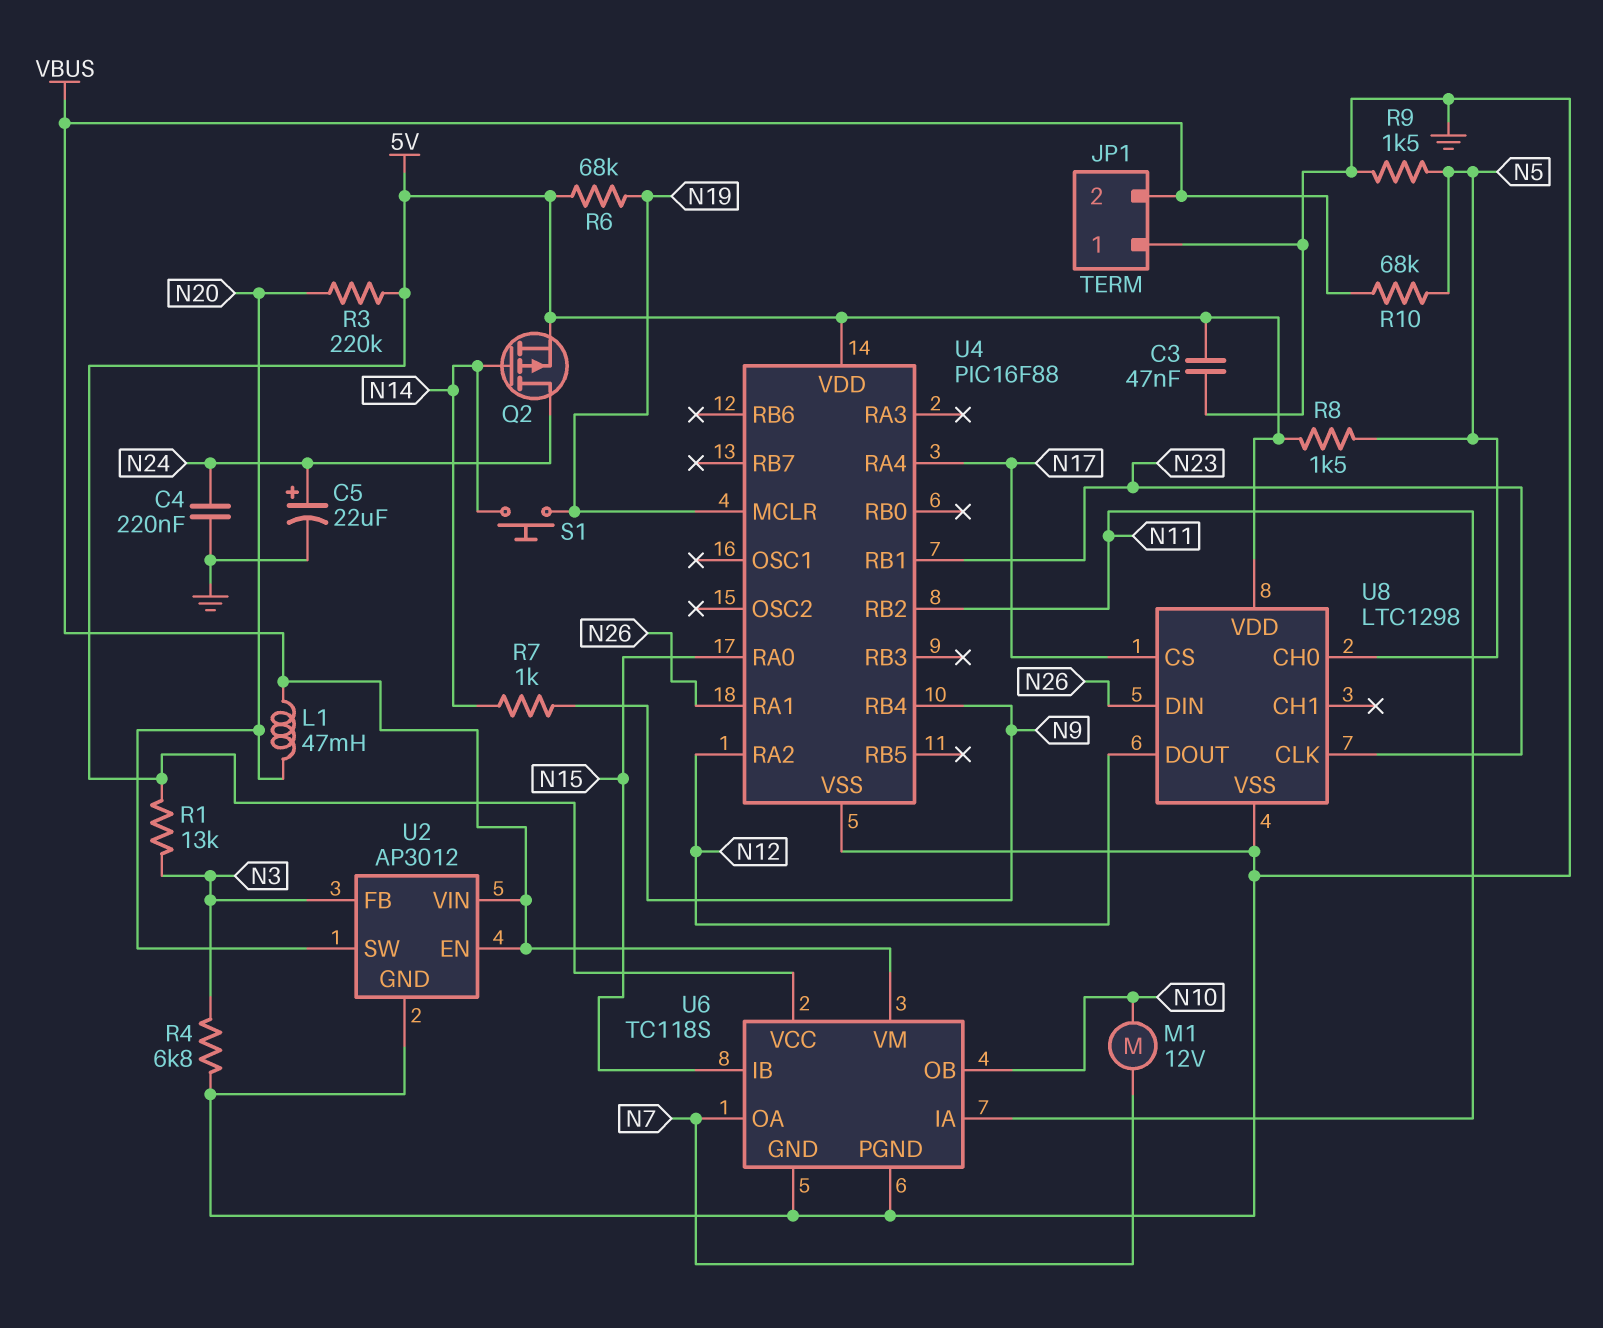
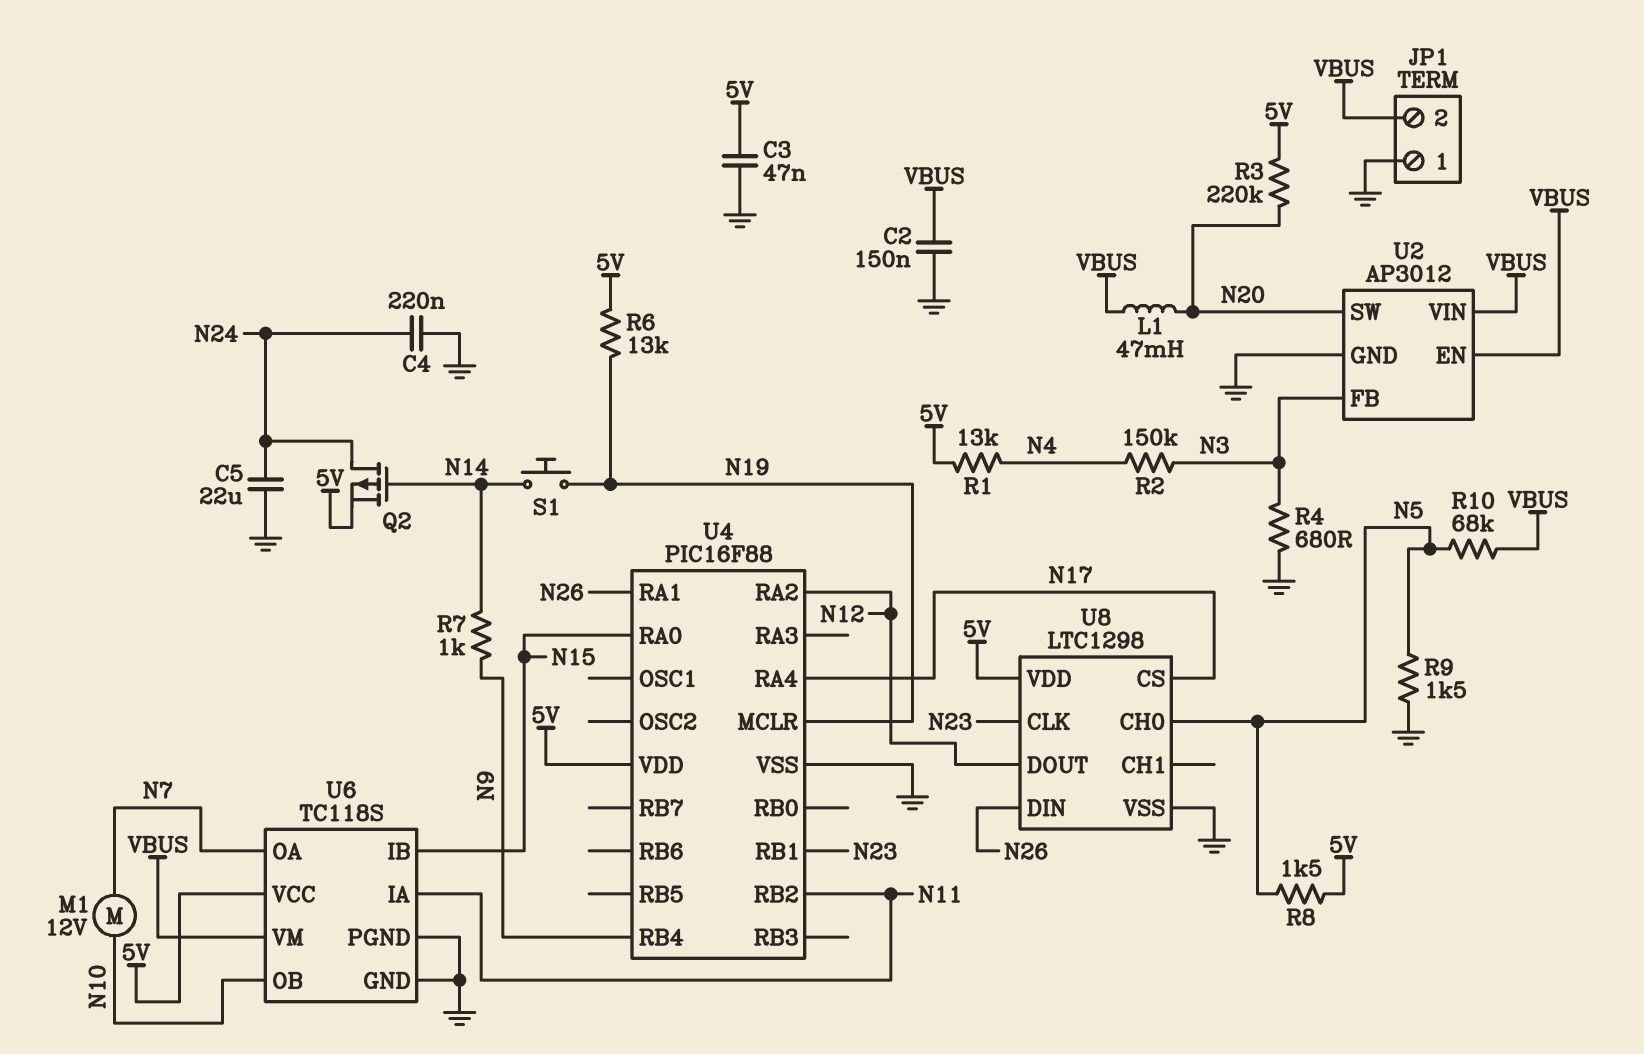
C2: none -> 150nF (GND, VBUS)
C5: 22uF (plus N24, minus GND) -> 22uF (GND, N24)
R1: 13k (5V, N3) -> 13k (5V, N4)
R2: none -> 150k (N3, N4)
R4: 6.8k (GND, N3) -> 680 (GND, N3)
R6: 68k (5V, N19) -> 13k (5V, N19)

